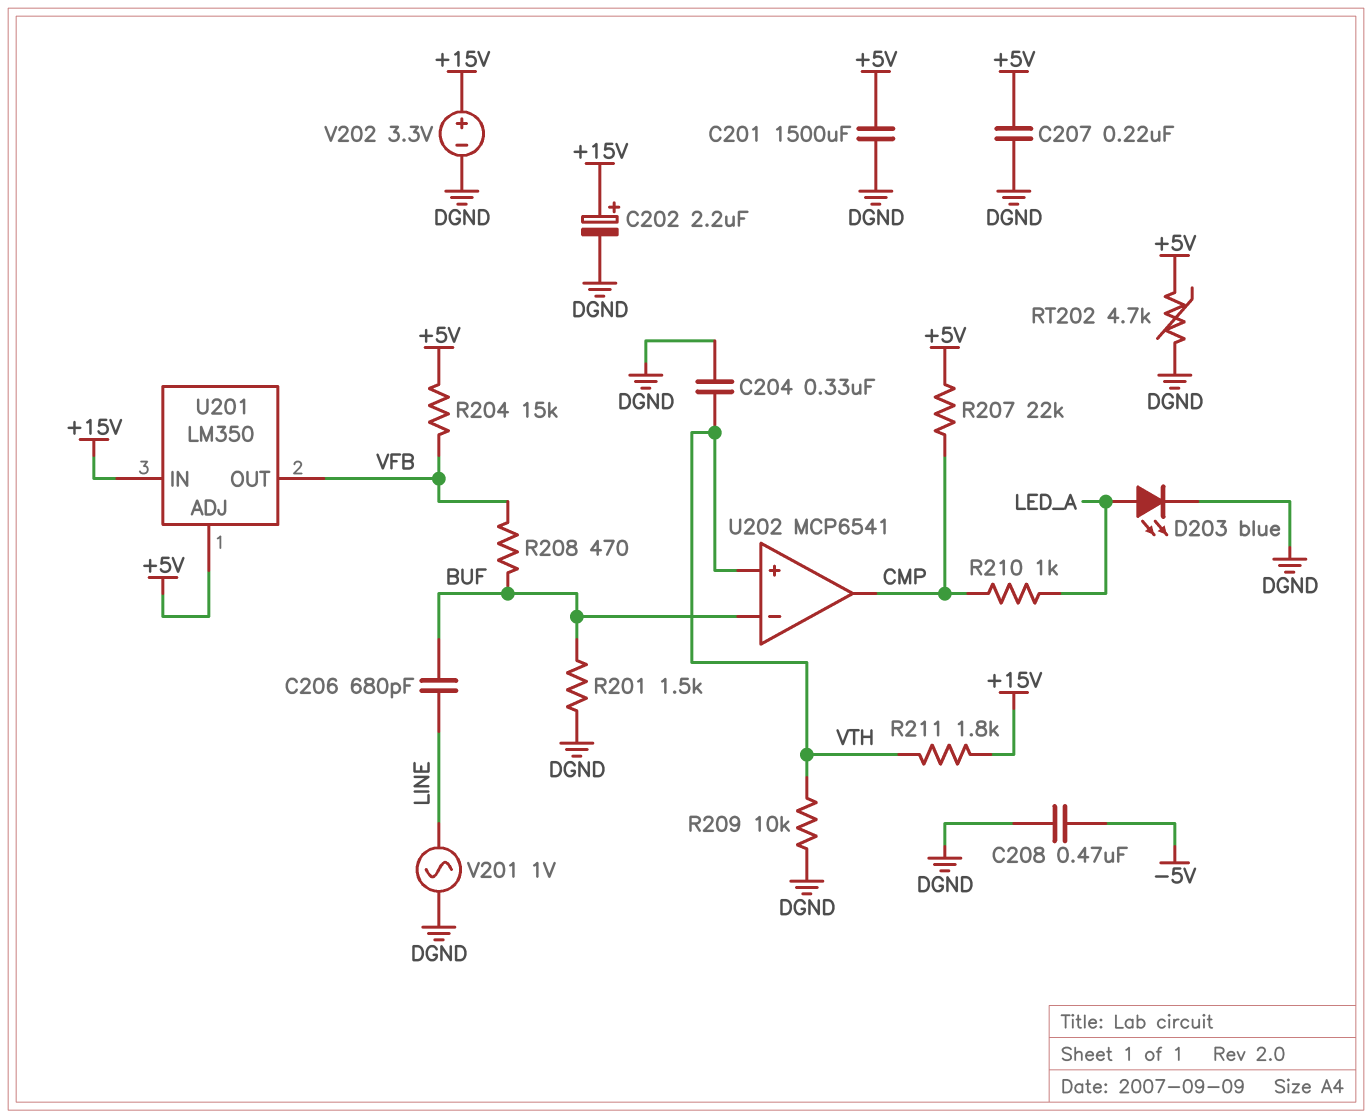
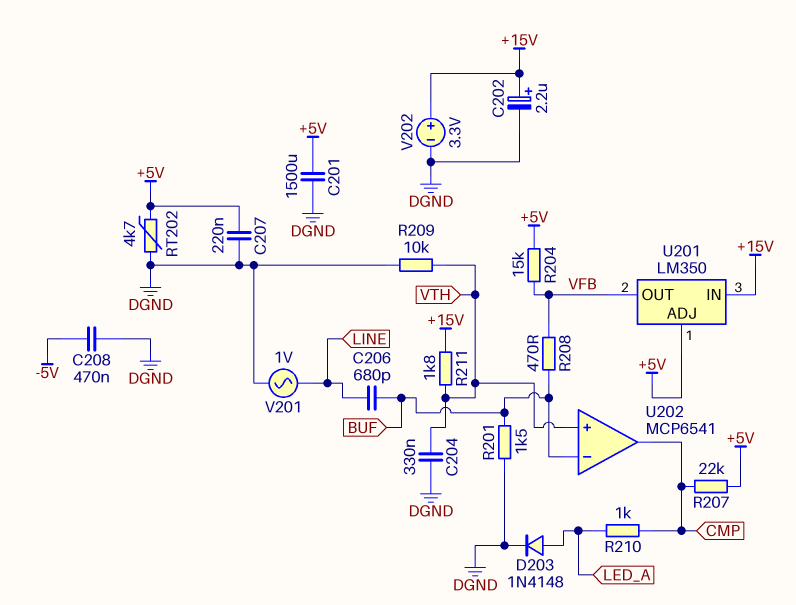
D203: LED blue (A LED_A, K DGND) -> diode 1N4148 (A LED_A, K DGND)

